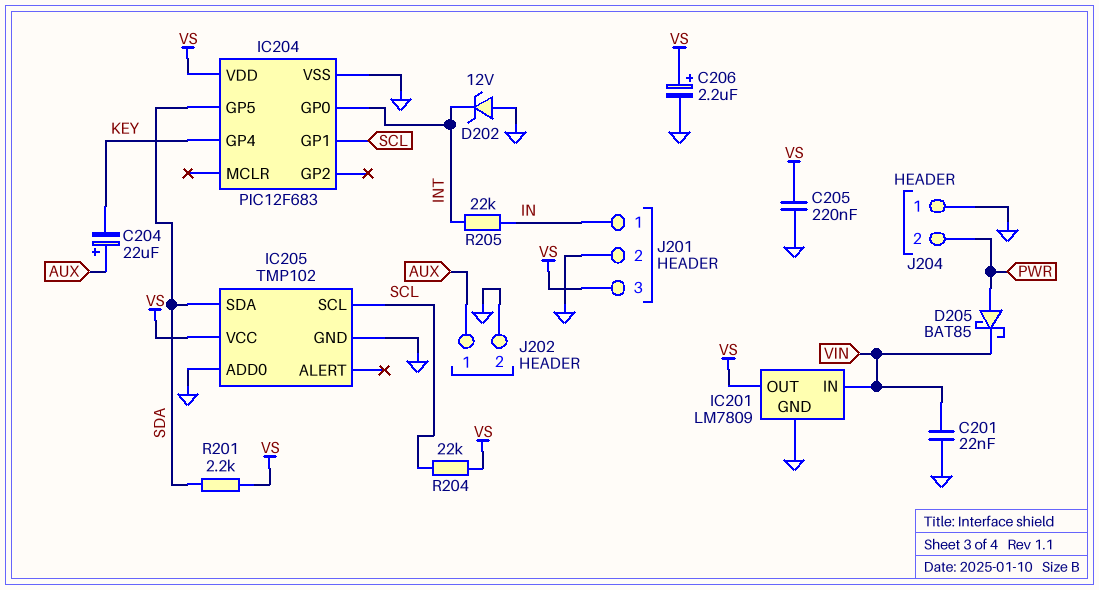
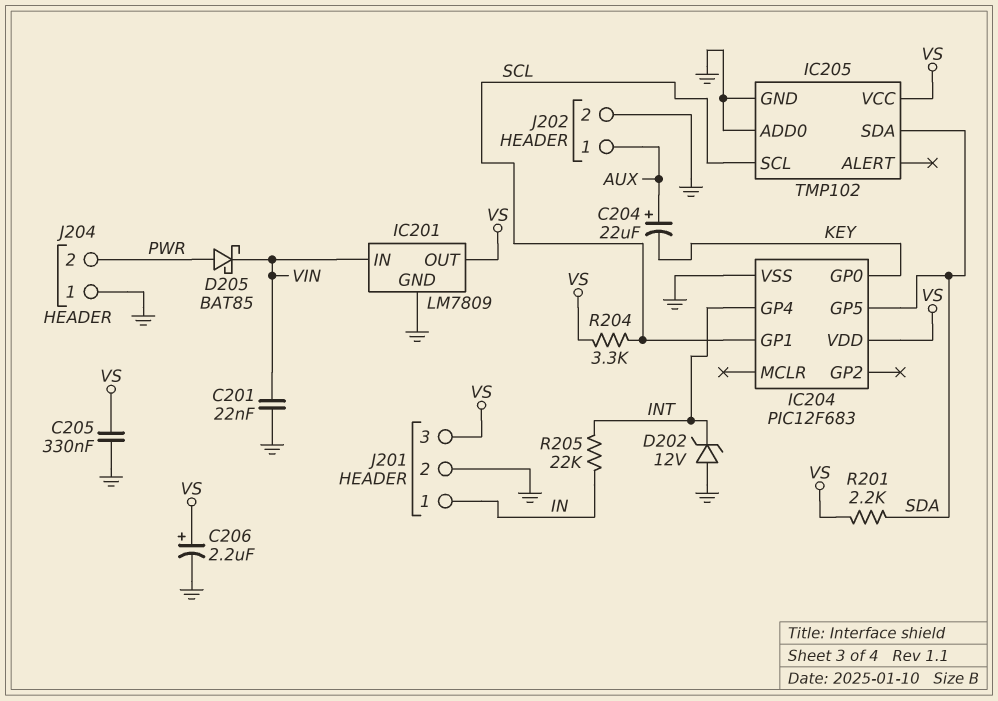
C205: 220nF (GND, VS) -> 330nF (GND, VS)
IC204 pin GP0: INT -> KEY
IC204 pin GP4: KEY -> INT
R204: 22k (SCL, VS) -> 3.3k (SCL, VS)

